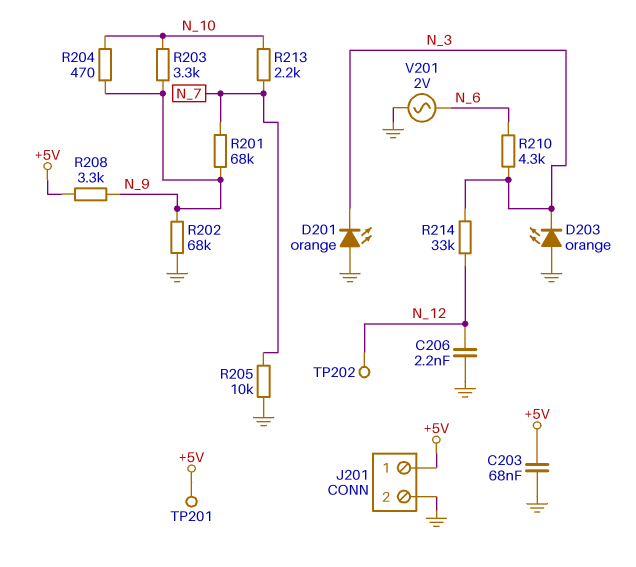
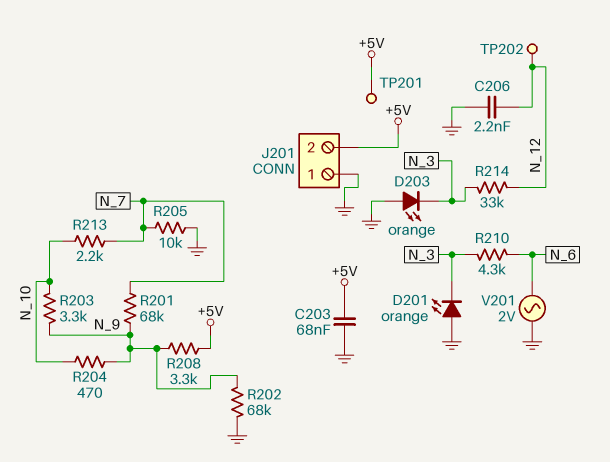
J201 pin 1: +5V -> GND
J201 pin 2: GND -> +5V

